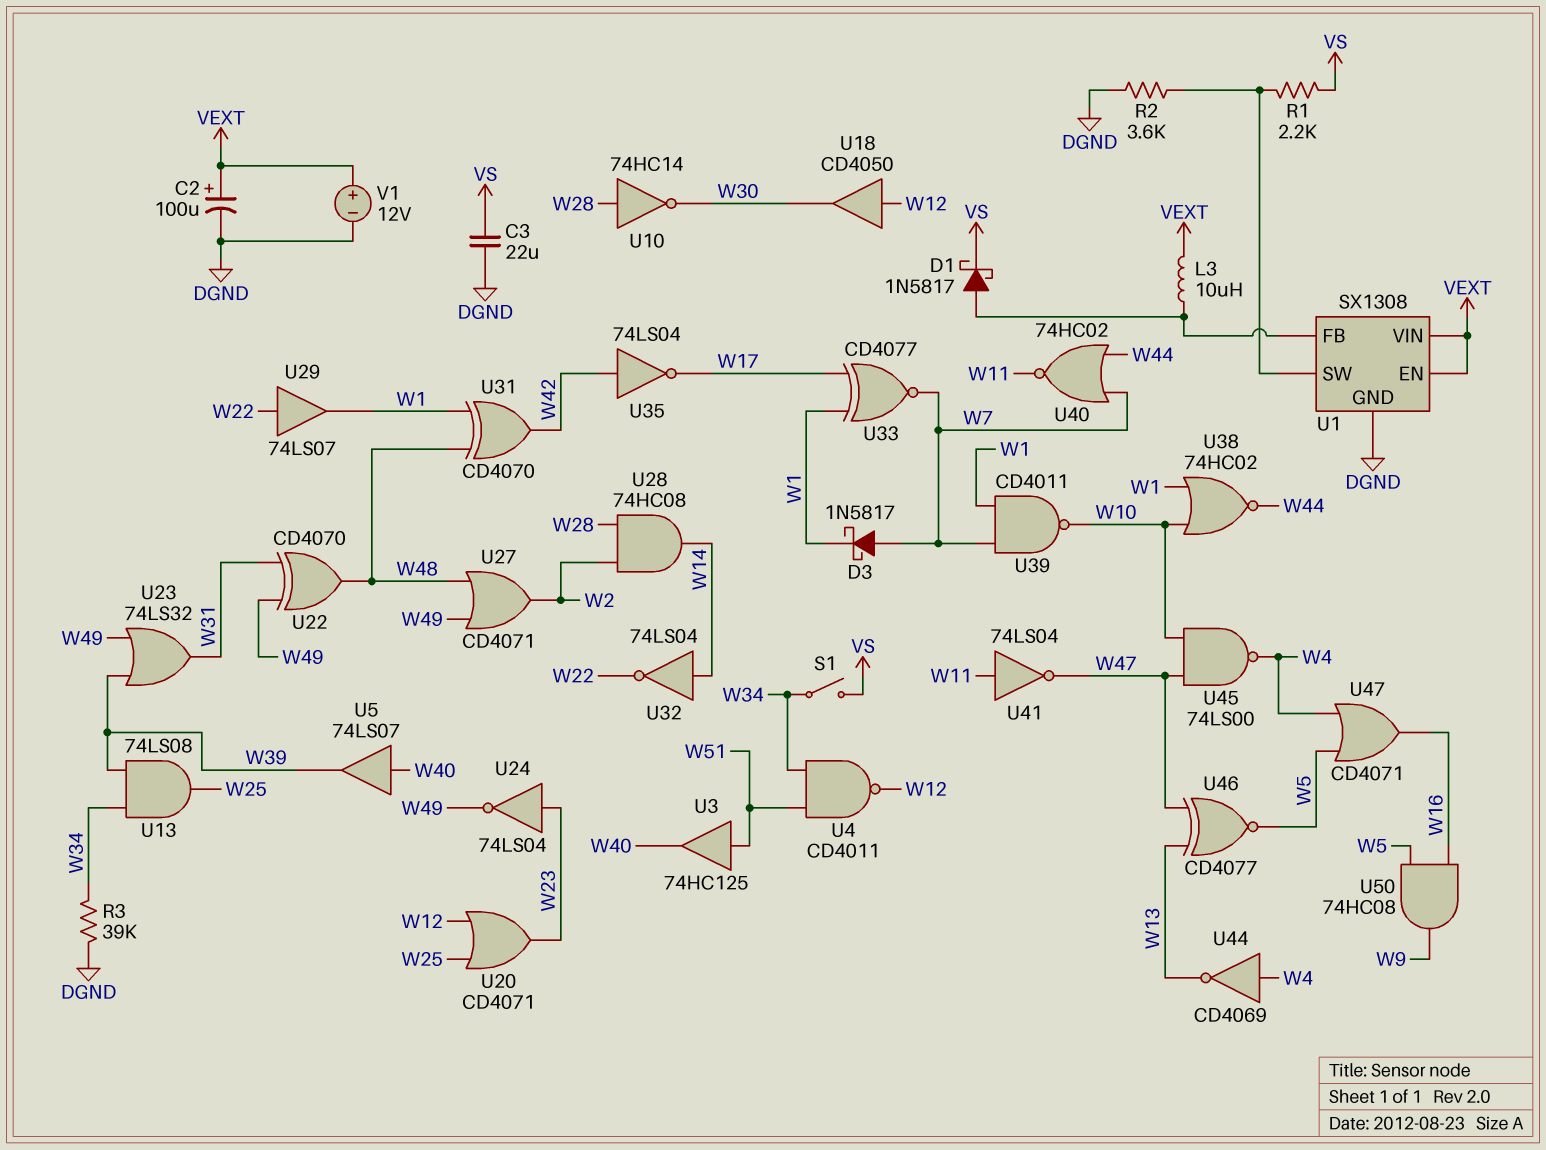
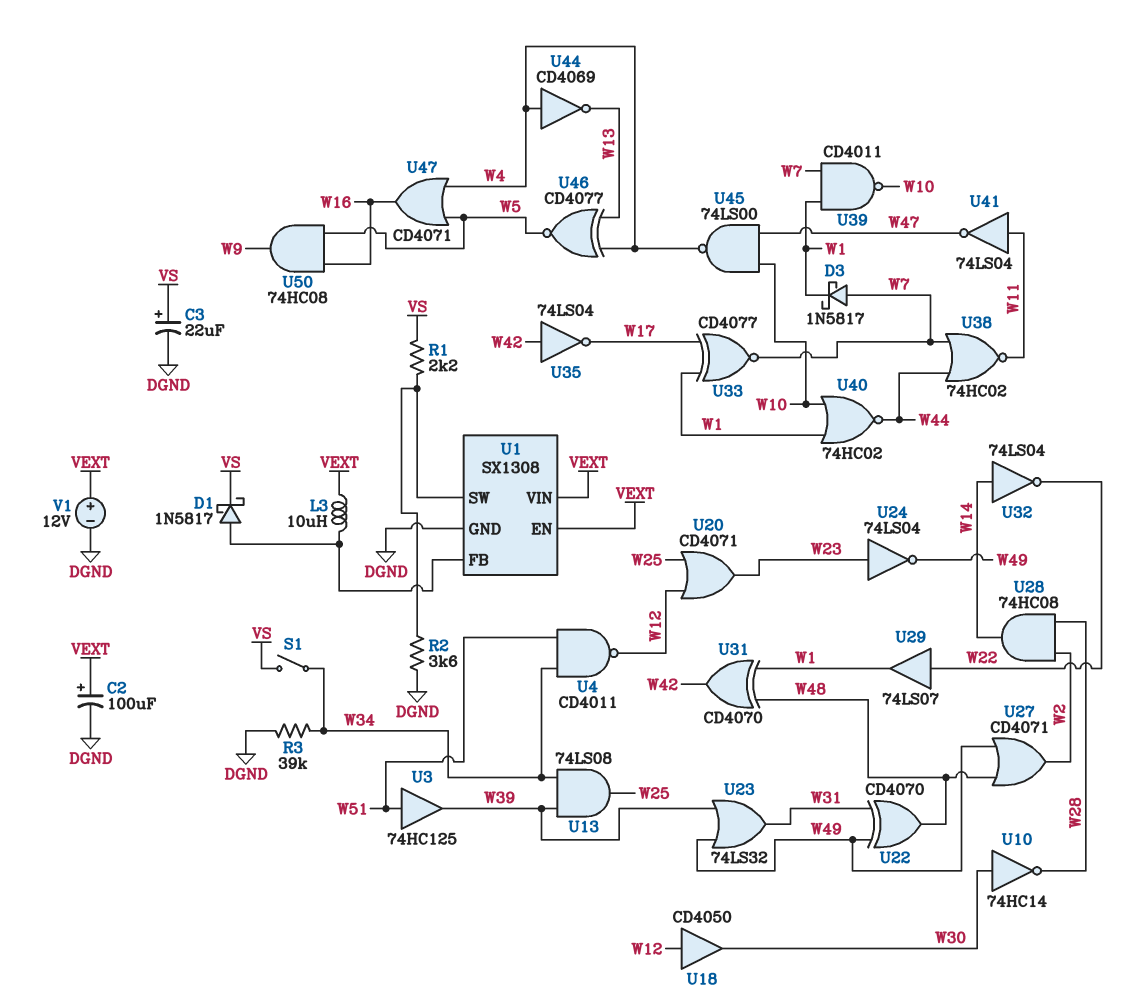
C3: 22uF (DGND, VS) -> 22uF (plus VS, minus DGND)
U3: buffer 74HC125 (in W51, out W40) -> buffer 74HC125 (in W51, out W39)
U5: buffer 74LS07 (in W40, out W39) -> none
U10: NOT 74HC14 (in W28, out W30) -> NOT 74HC14 (in W30, out W28)
U38: NOR 74HC02 (in W1, in W10, out W44) -> NOR 74HC02 (in W7, in W44, out W11)
U40: NOR 74HC02 (in W7, in W44, out W11) -> NOR 74HC02 (in W1, in W10, out W44)
U46: XNOR CD4077 (in W13, in W47, out W5) -> XNOR CD4077 (in W4, in W13, out W5)

